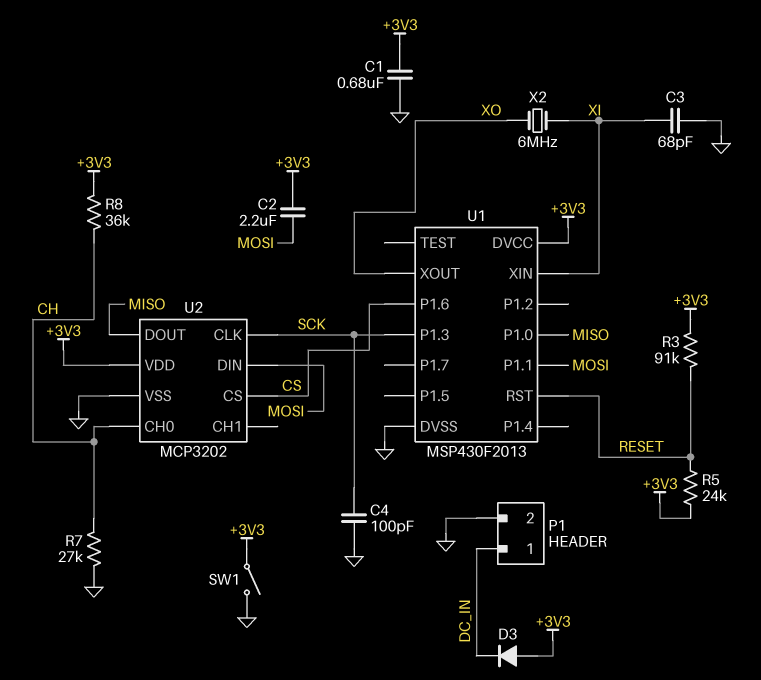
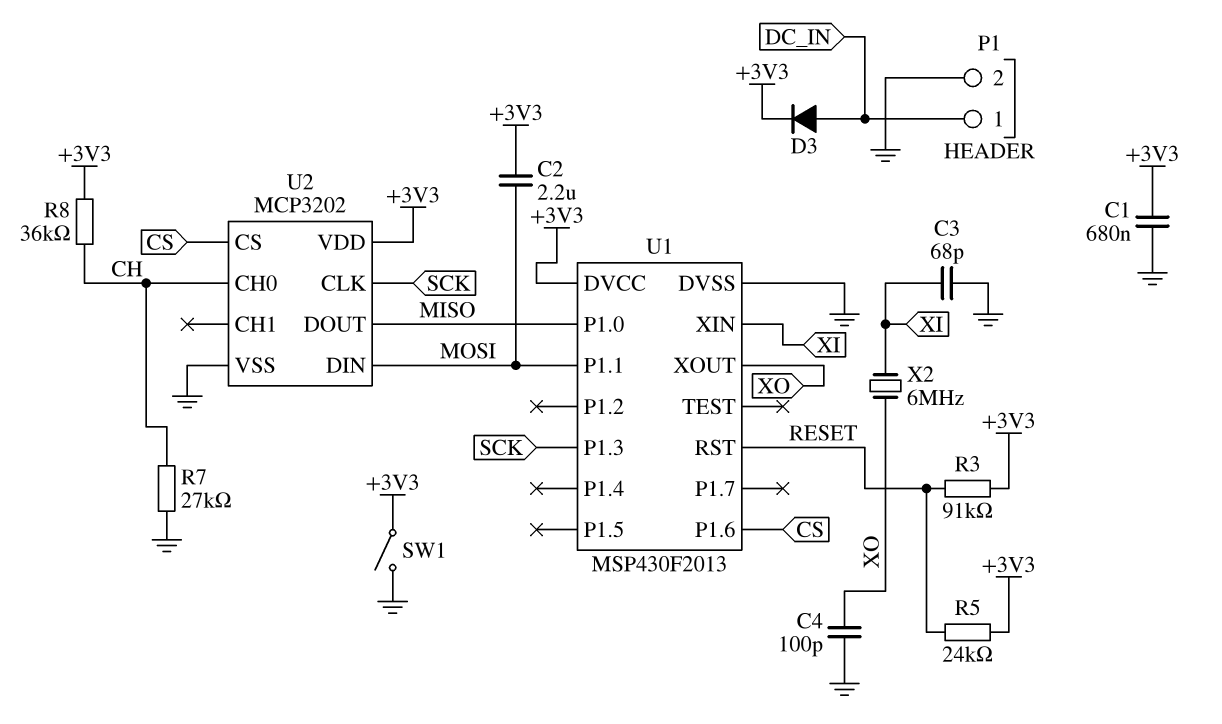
C4: 100pF (GND, SCK) -> 100pF (GND, XO)
D3: diode (A +3V3, K DC_IN) -> diode (A DC_IN, K +3V3)

